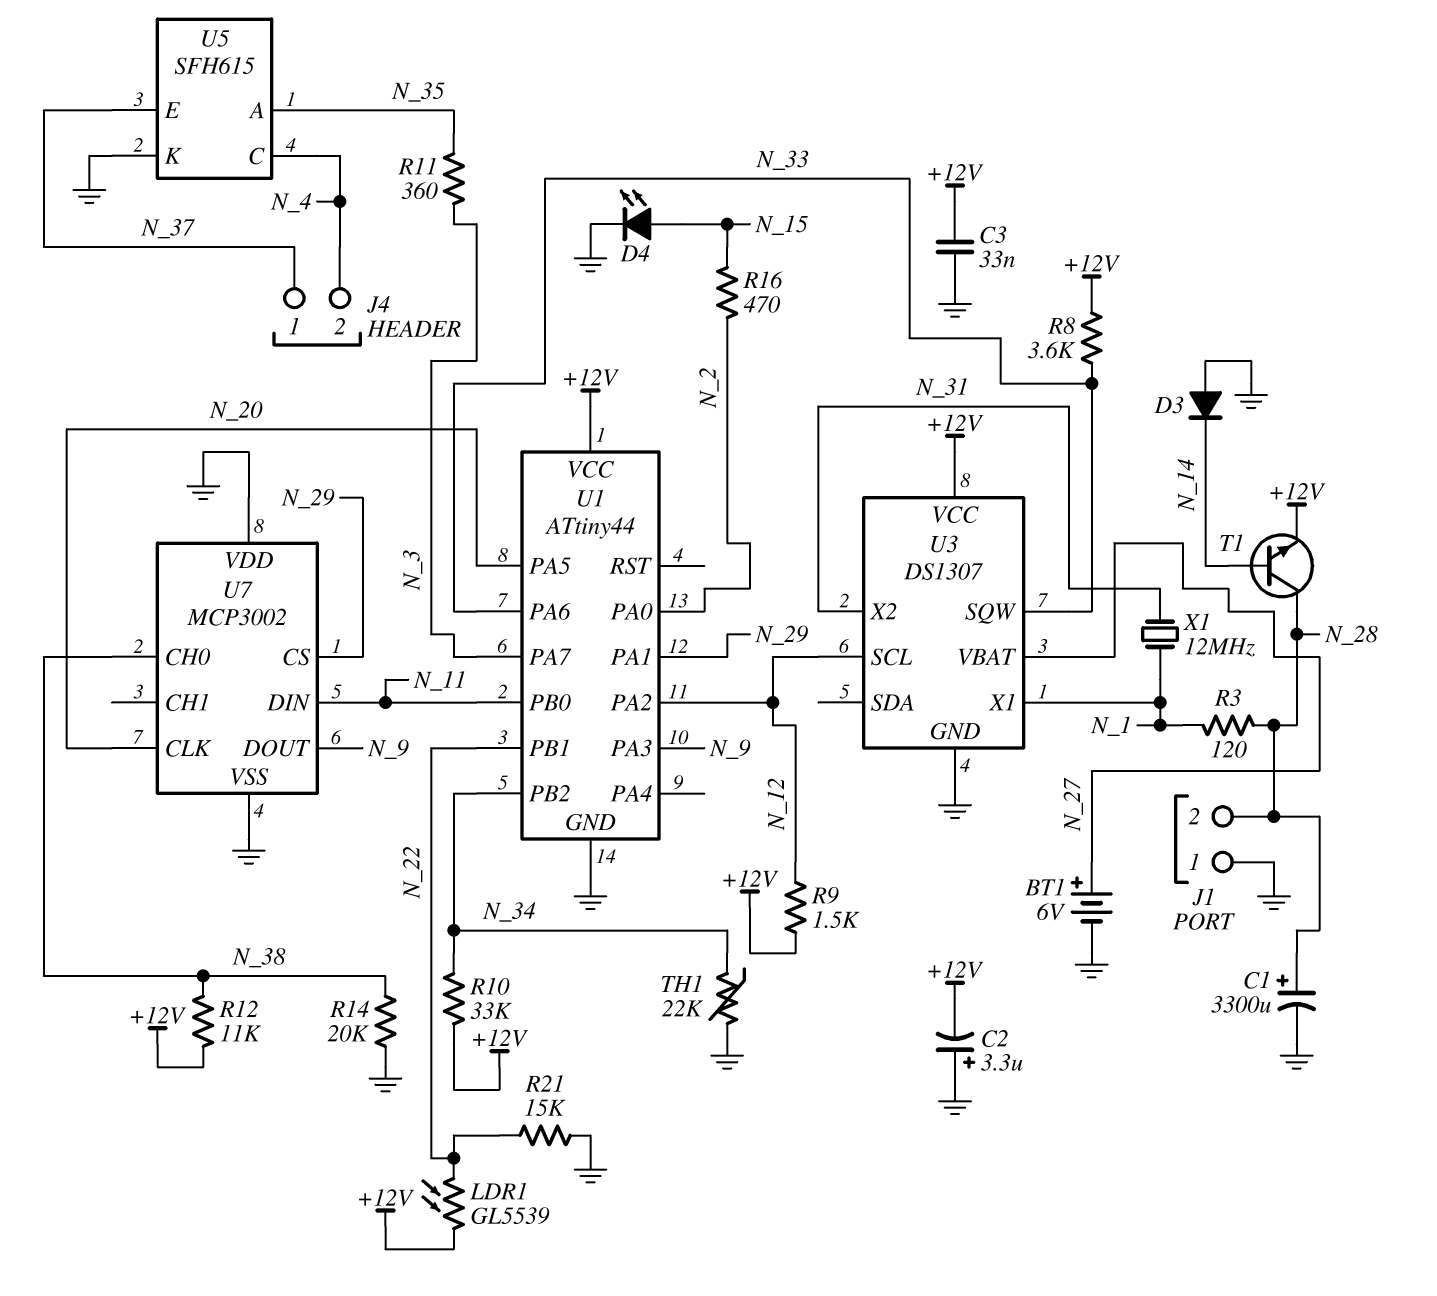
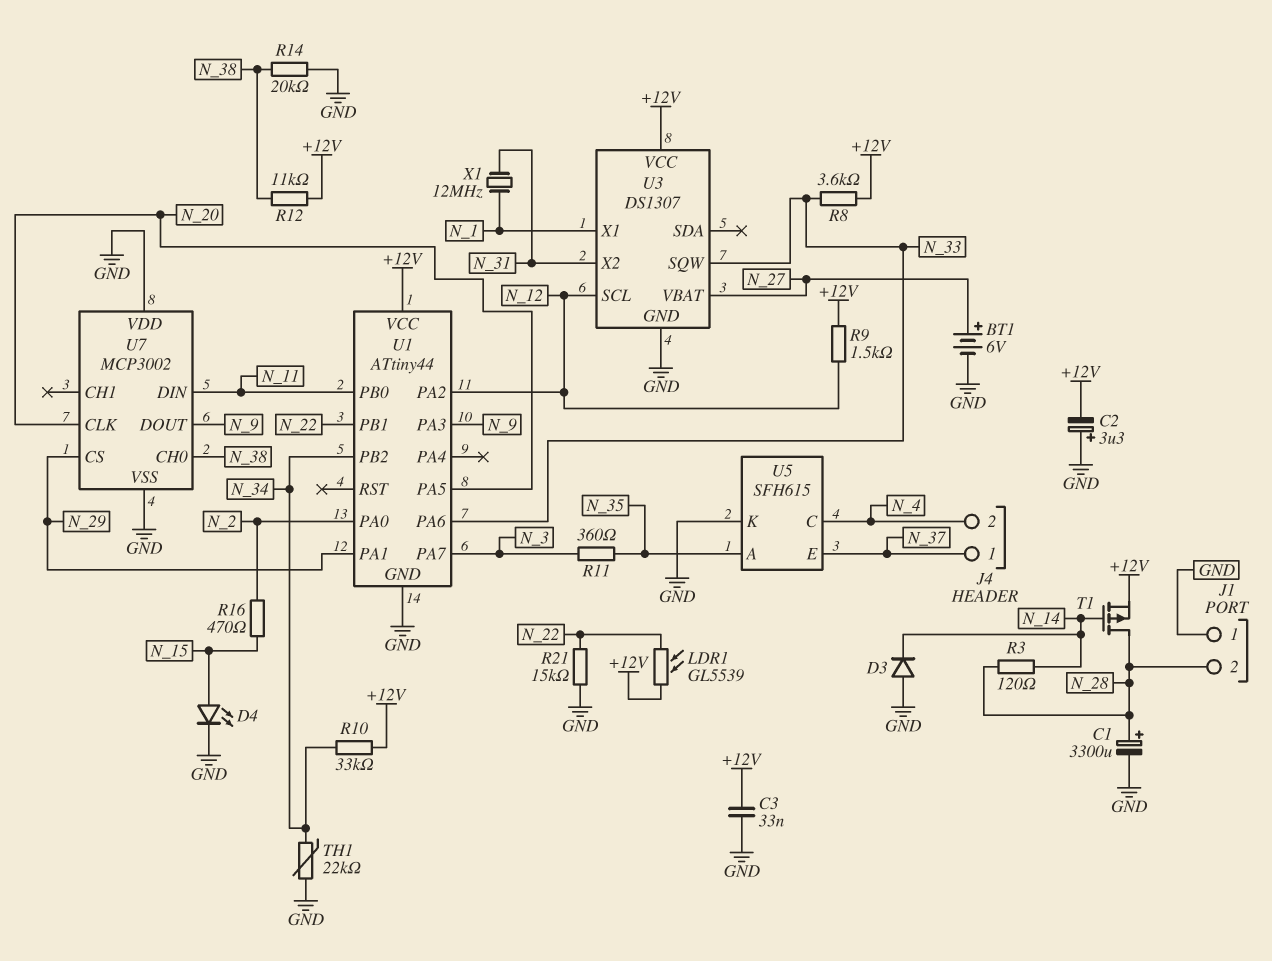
R3: 120 (N_1, N_28) -> 120 (N_14, N_28)
T1: NPN (B N_14, C N_28, E +12V) -> PMOS (G N_14, D N_28, S +12V)

